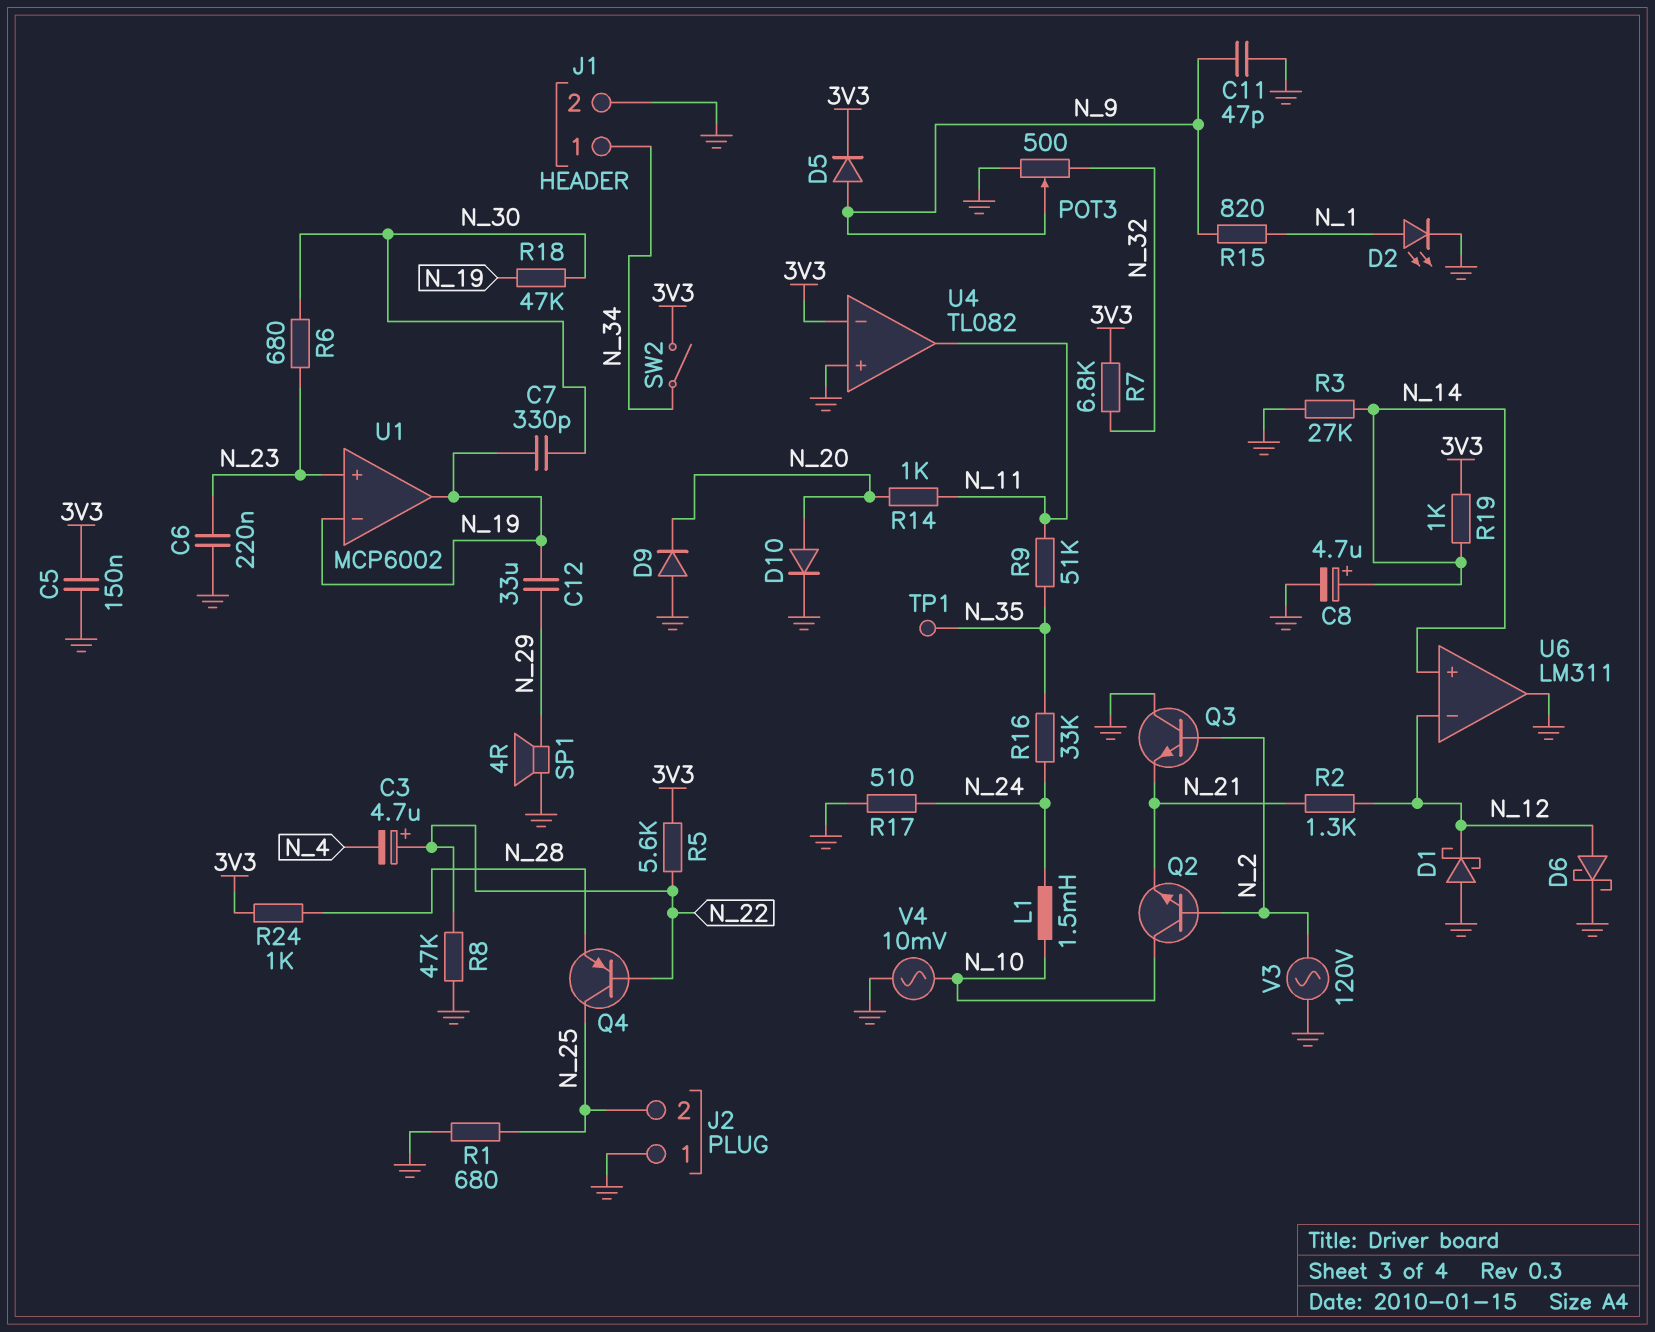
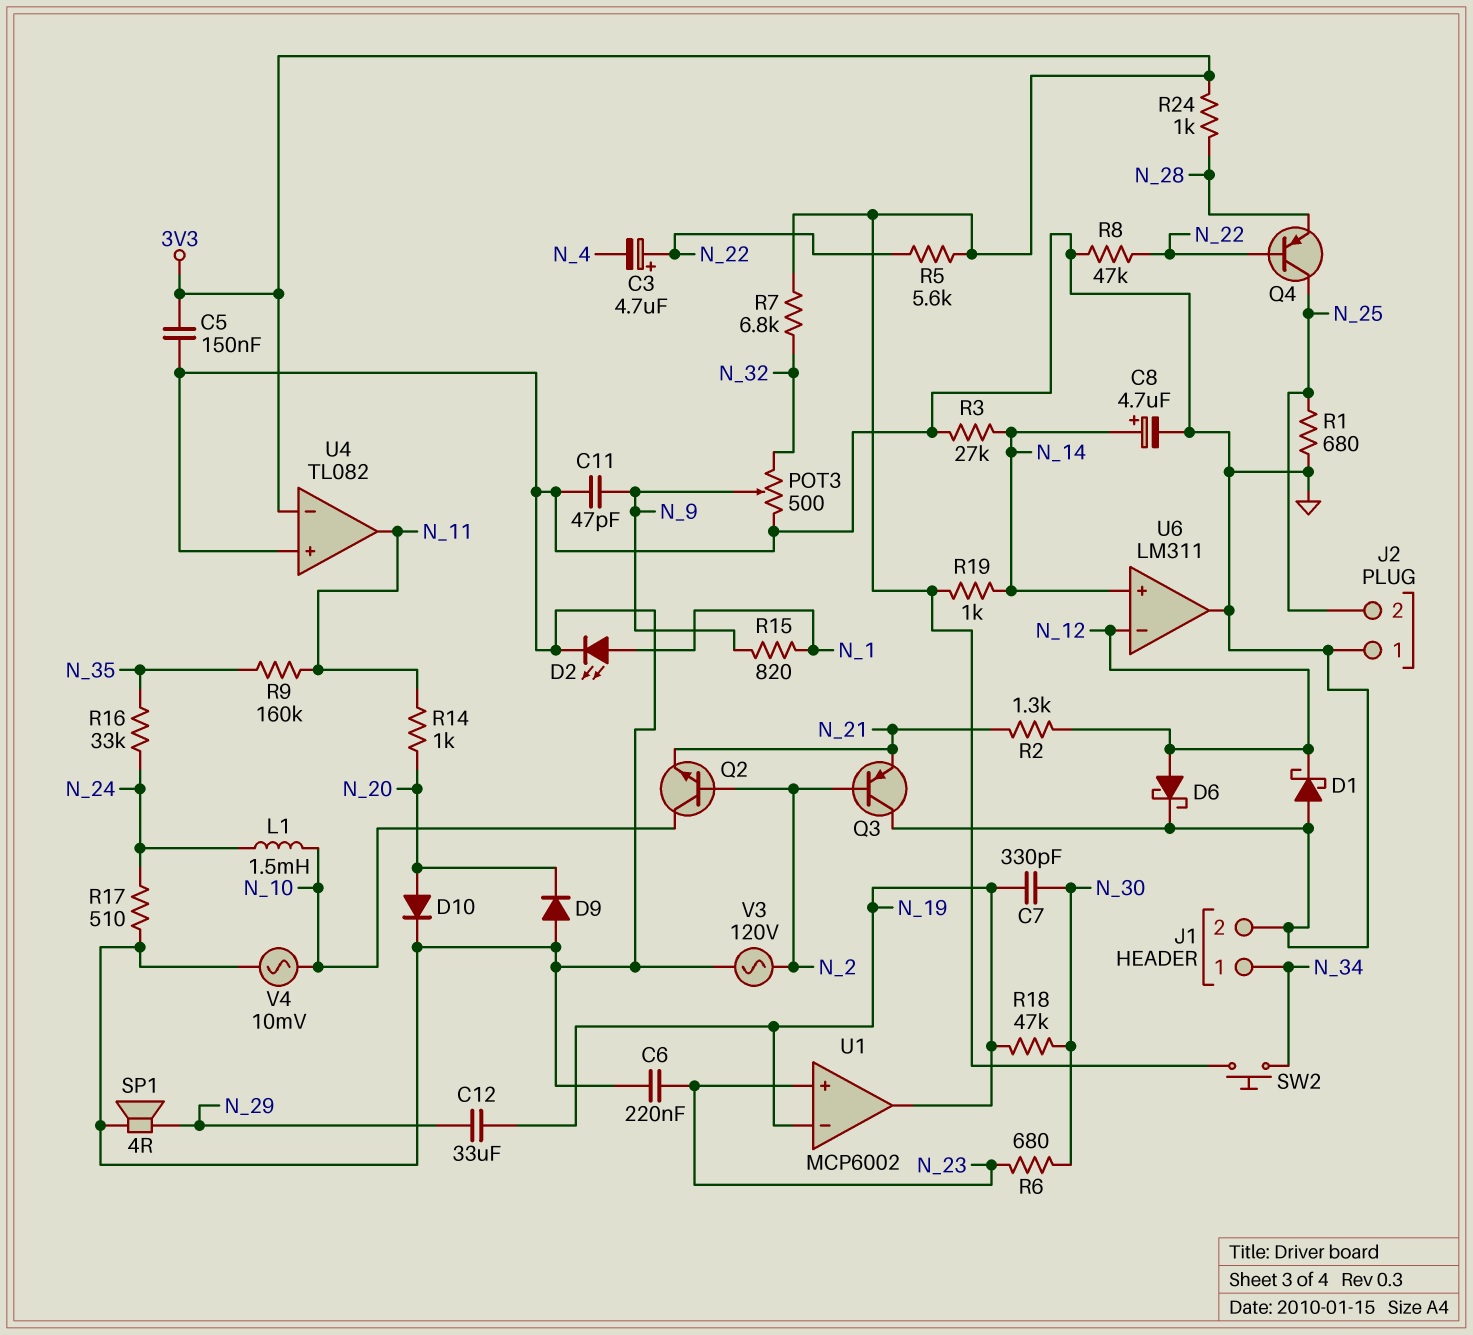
D5: diode (A N_9, K 3V3) -> none
Q3: NPN (B N_2, C GND, E N_21) -> PNP (B N_2, C GND, E N_21)
R9: 51k (N_11, N_35) -> 160k (N_11, N_35)
SW2: switch (3V3, N_34) -> button (3V3, N_34)
TP1: test point (N_35) -> none

